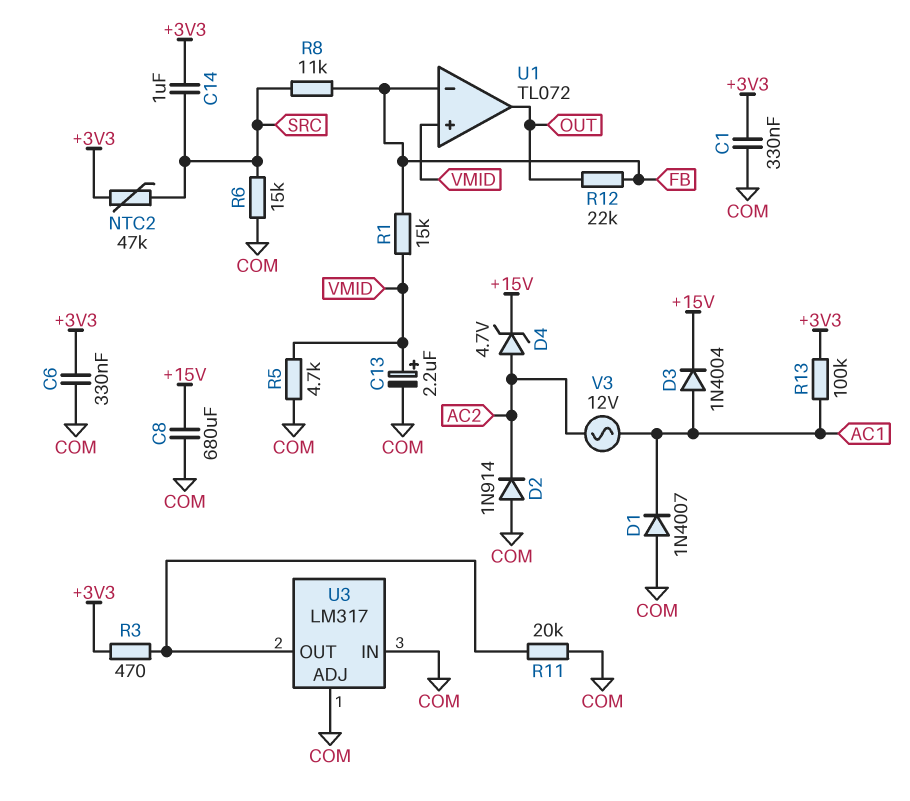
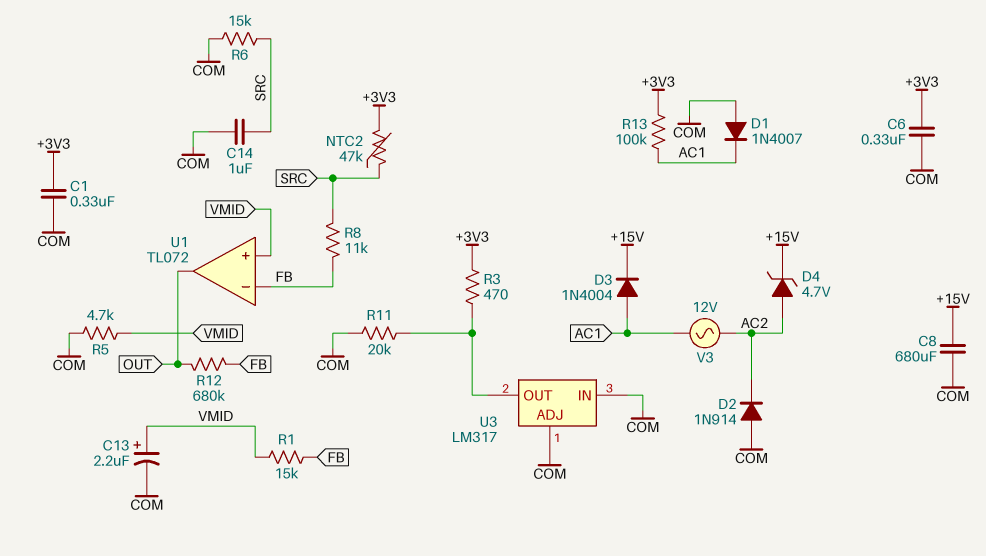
C14: 1uF (+3V3, SRC) -> 1uF (COM, SRC)
R12: 22k (FB, OUT) -> 680k (FB, OUT)

